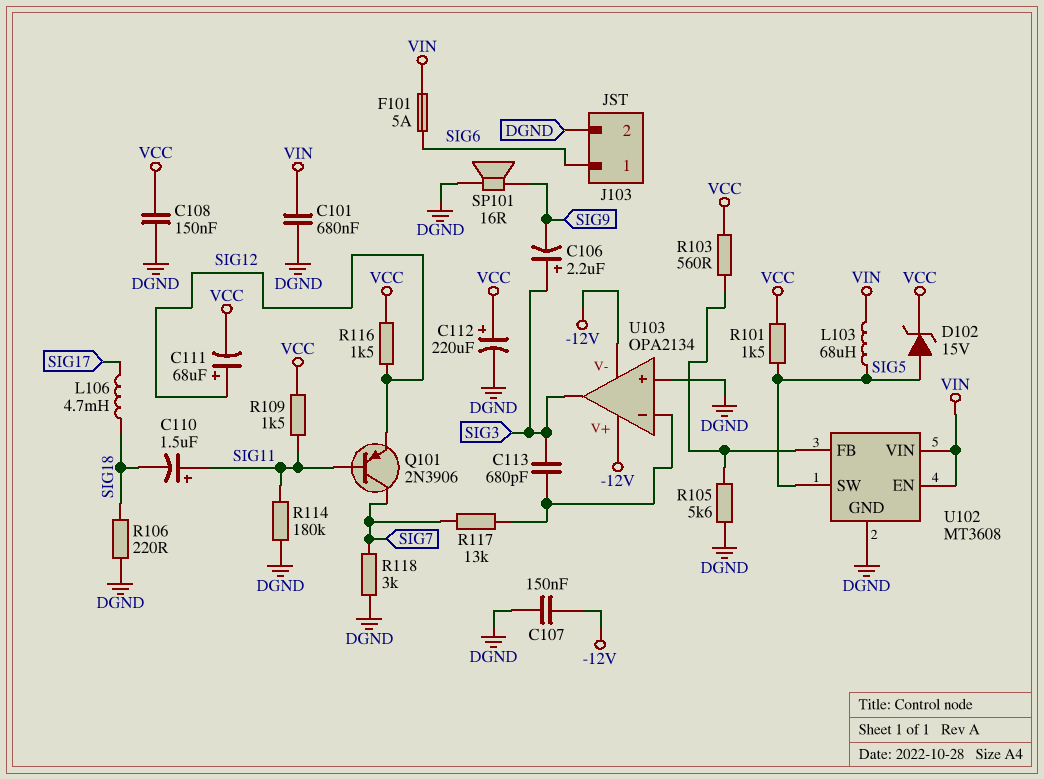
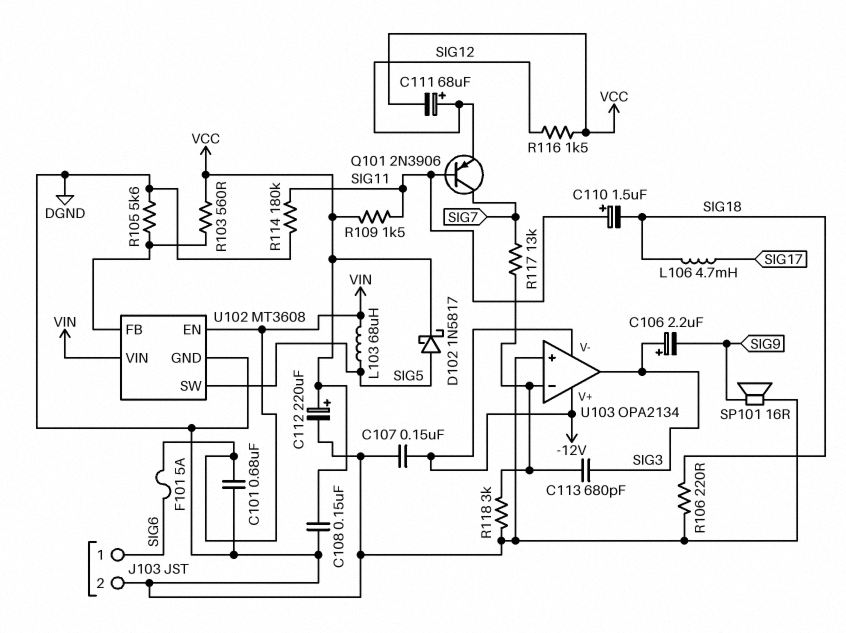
D102: zener 15V (A SIG5, K VCC) -> schottky 1N5817 (A SIG5, K VCC)
R101: 1.5k (SIG5, VCC) -> none
R118: 3k (DGND, SIG7) -> 3k (DGND, U103/in-)

